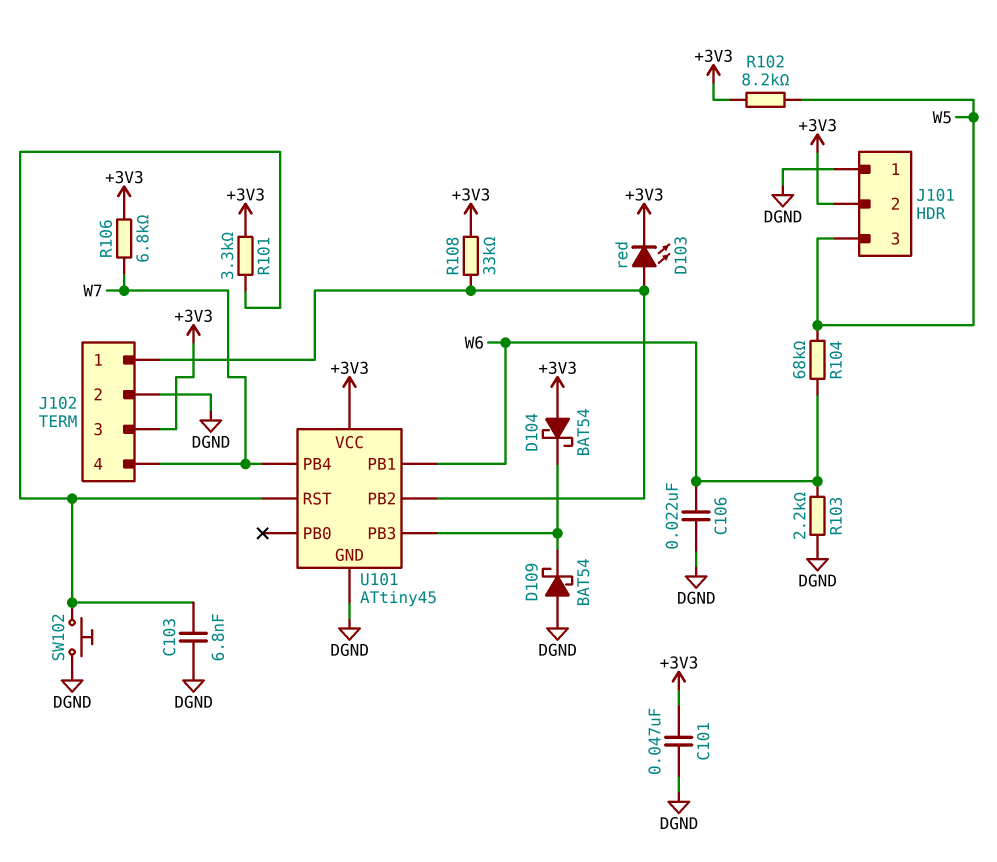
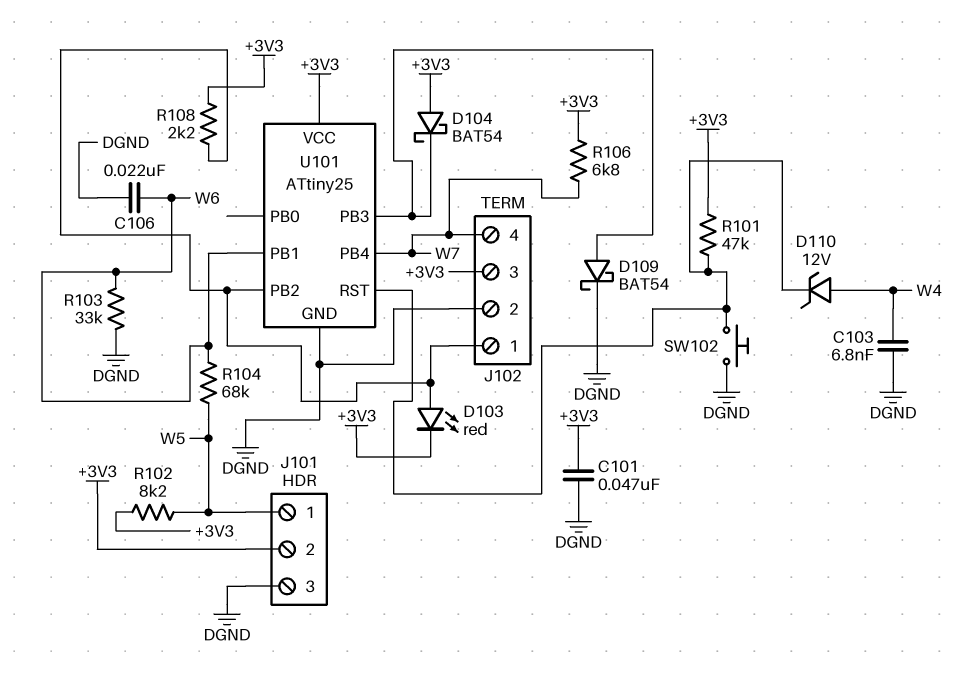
C103: 6.8nF (DGND, U101/RST) -> 6.8nF (DGND, W4)
D109: schottky BAT54 (A DGND, K U101/PB3) -> schottky BAT54 (A U101/PB3, K DGND)
D110: none -> zener 12V (A W4, K U101/RST)
J101 pin 1: DGND -> W5
J101 pin 3: W5 -> DGND
R101: 3.3k (+3V3, U101/RST) -> 47k (+3V3, U101/RST)
R103: 2.2k (DGND, W6) -> 33k (DGND, W6)
R108: 33k (+3V3, J102/1) -> 2.2k (+3V3, J102/1)
U101: ATtiny45 -> ATtiny25

